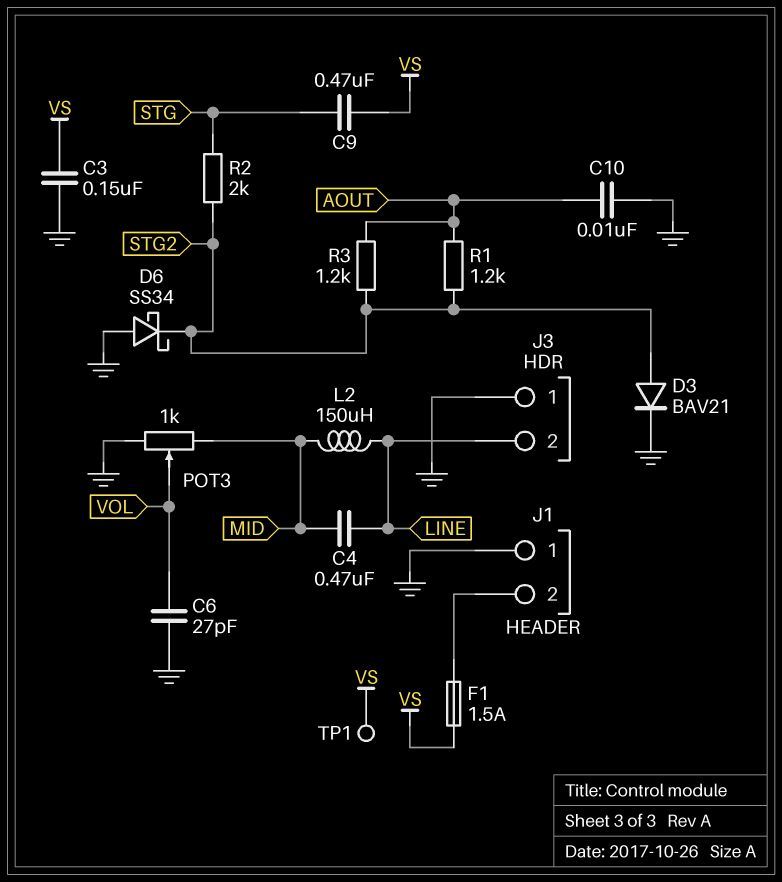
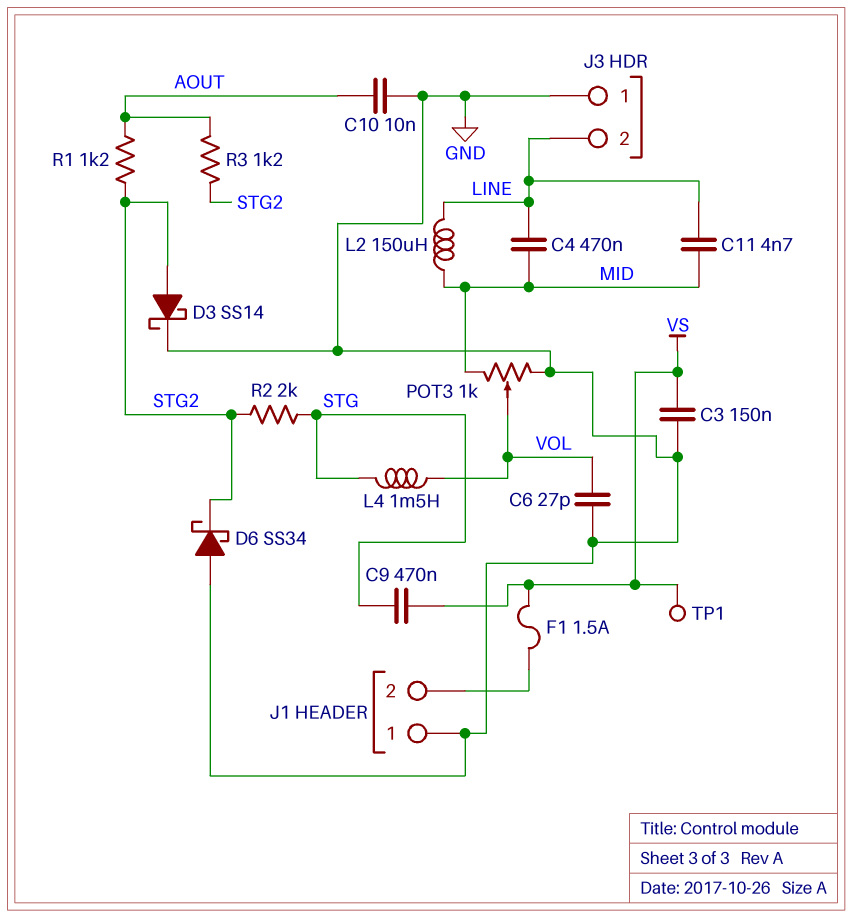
C11: none -> 4.7nF (LINE, MID)
D3: diode BAV21 (A STG2, K GND) -> schottky SS14 (A STG2, K GND)
L4: none -> 1.5mH (STG, VOL)

